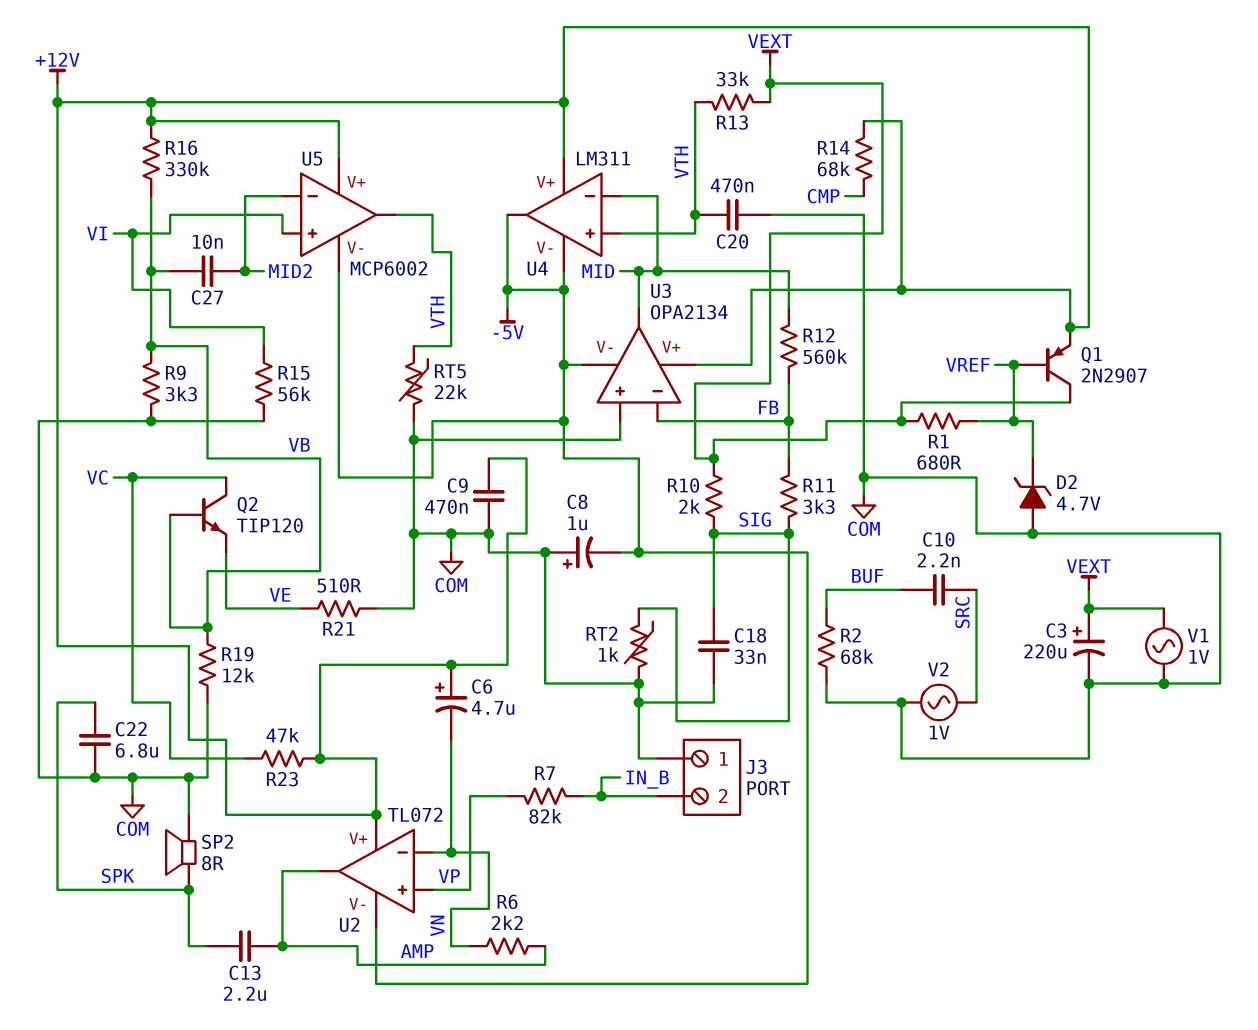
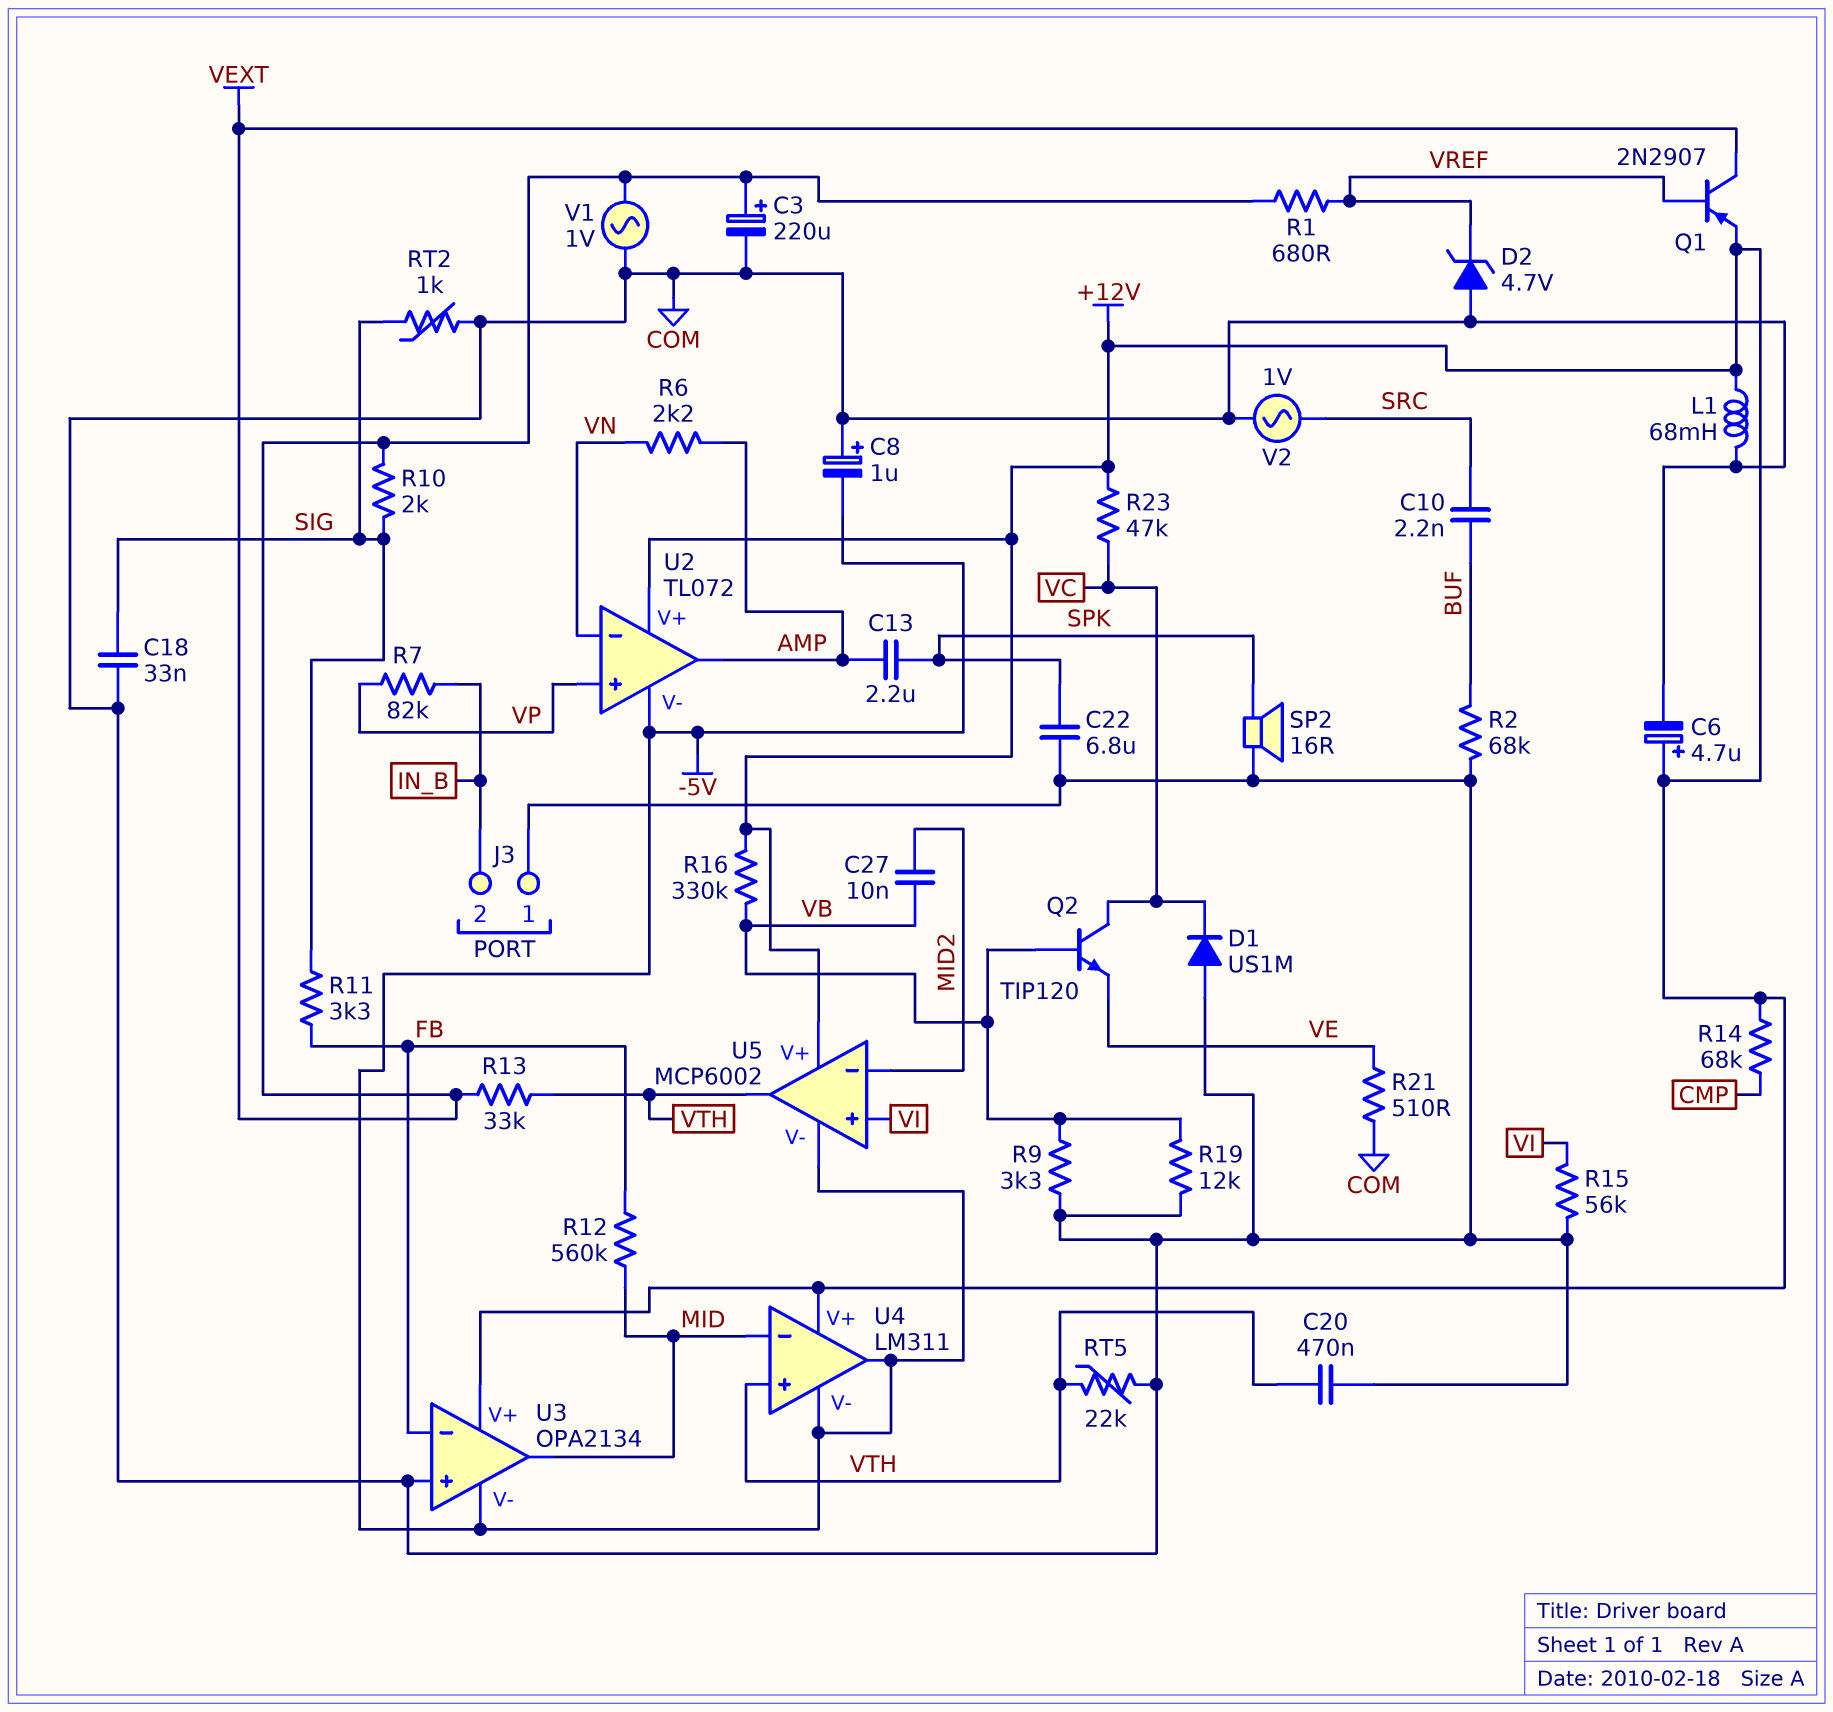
C6: 4.7uF (plus +12V, minus VN) -> 4.7uF (plus +12V, minus COM)
C9: 470nF (+12V, COM) -> none
D1: none -> diode US1M (A COM, K VC)
L1: none -> 68mH (+12V, COM)
SP2: speaker 8R (COM, SPK) -> speaker 16R (COM, SPK)

